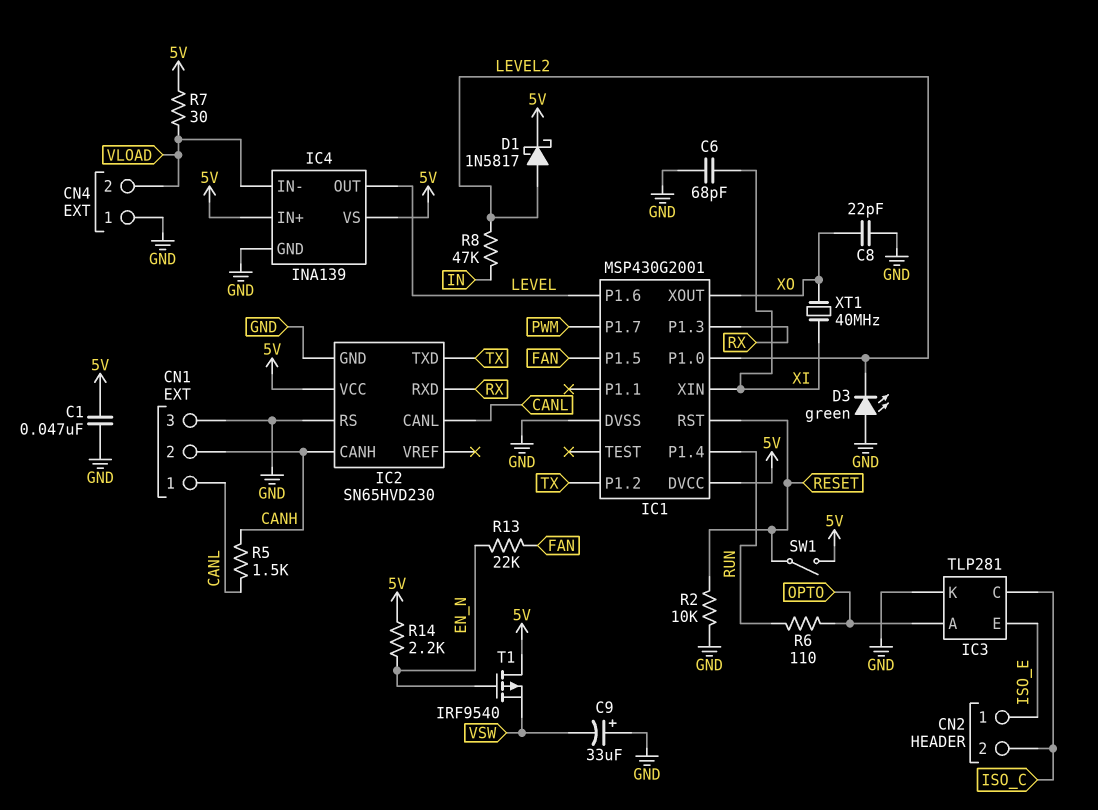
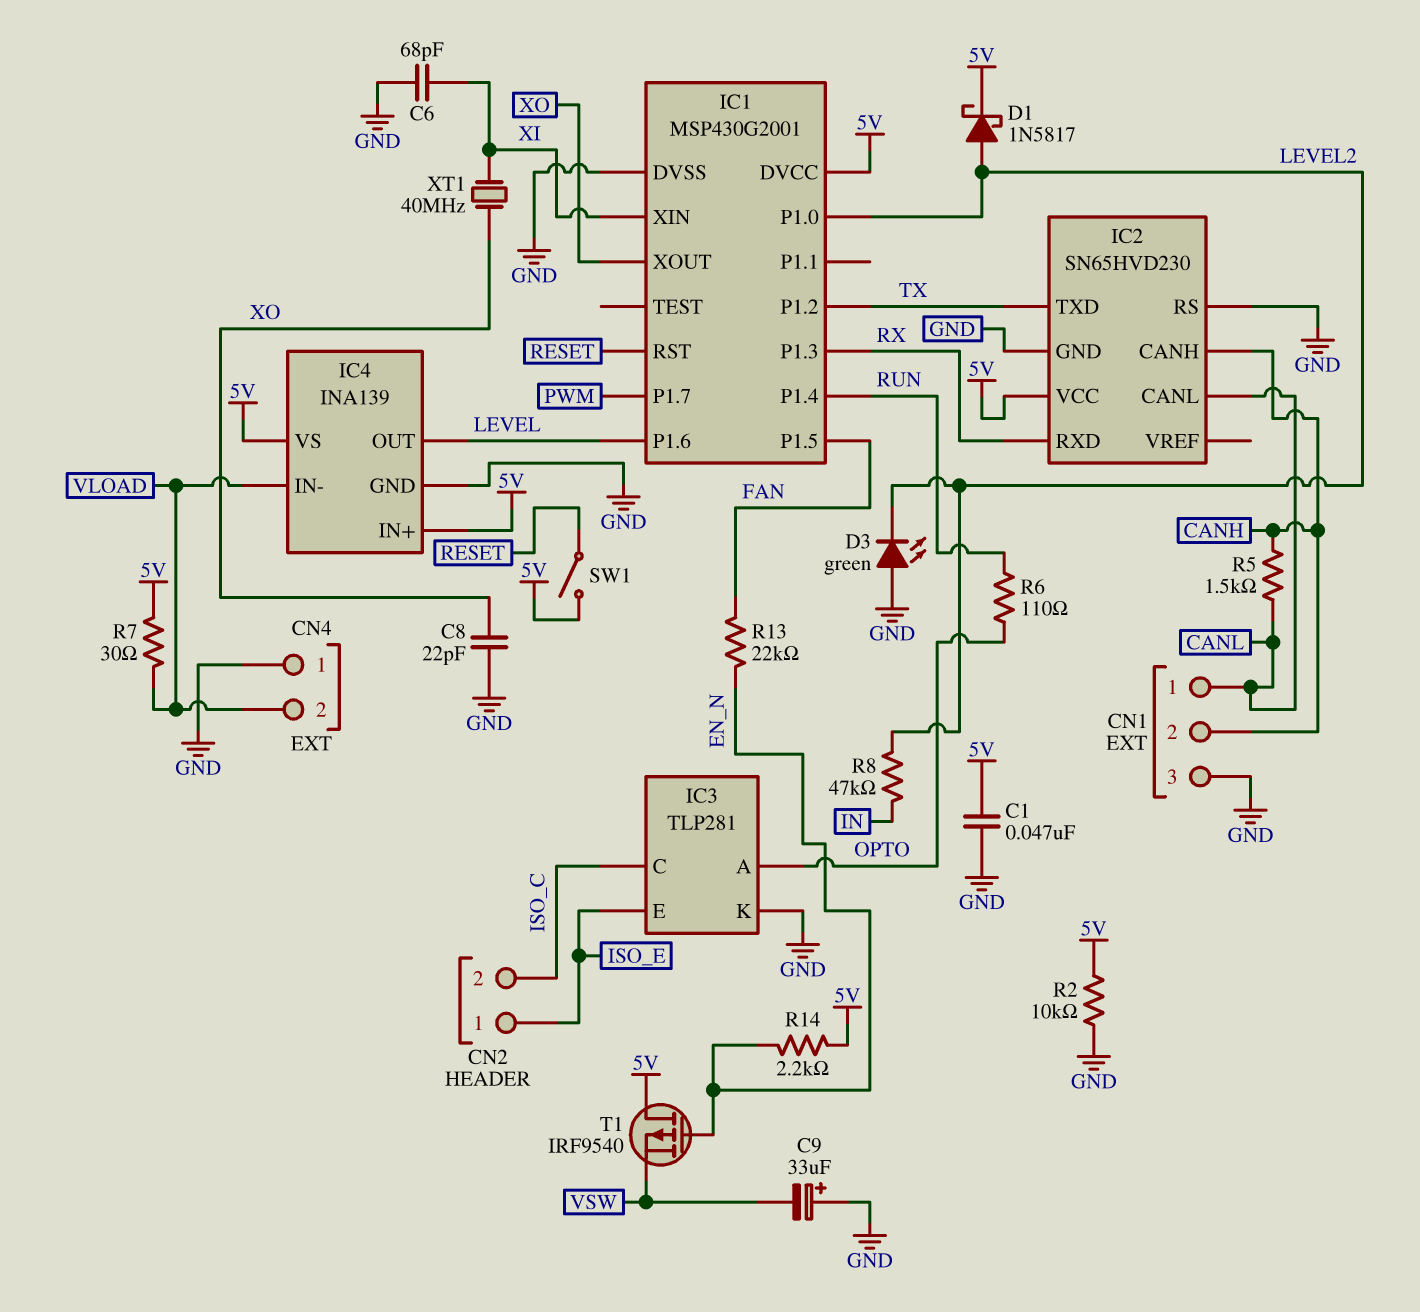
R2: 10k (GND, RESET) -> 10k (5V, GND)

